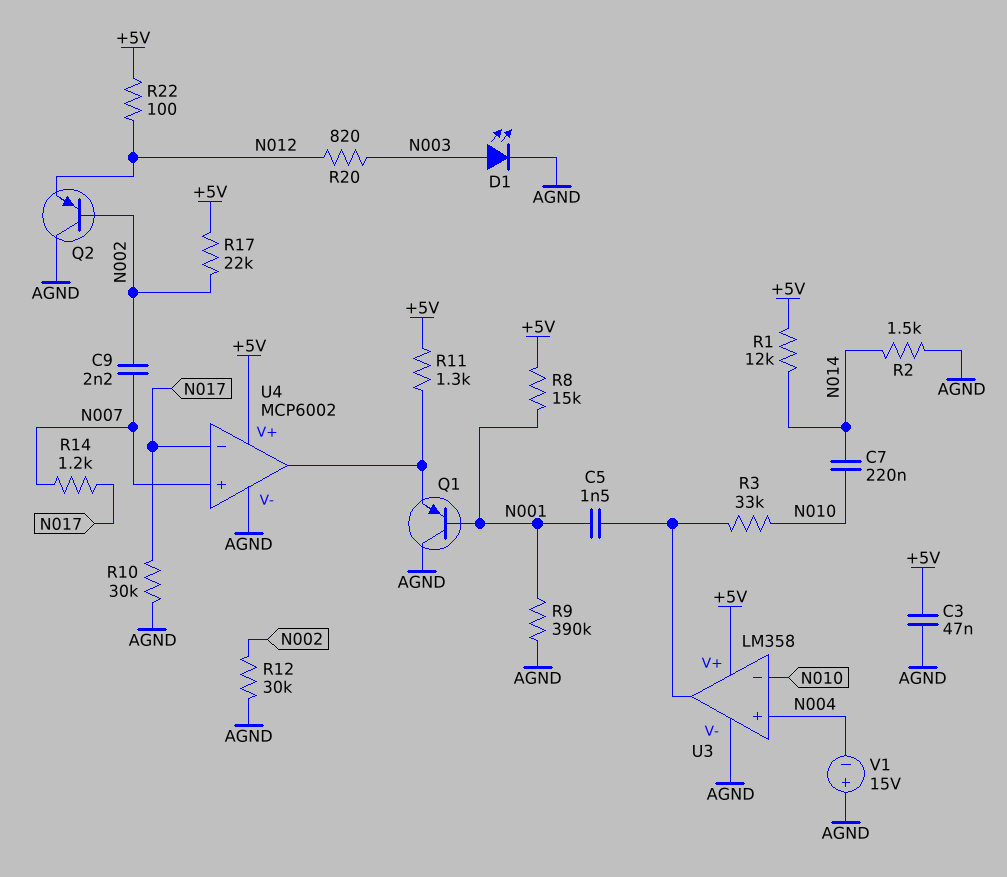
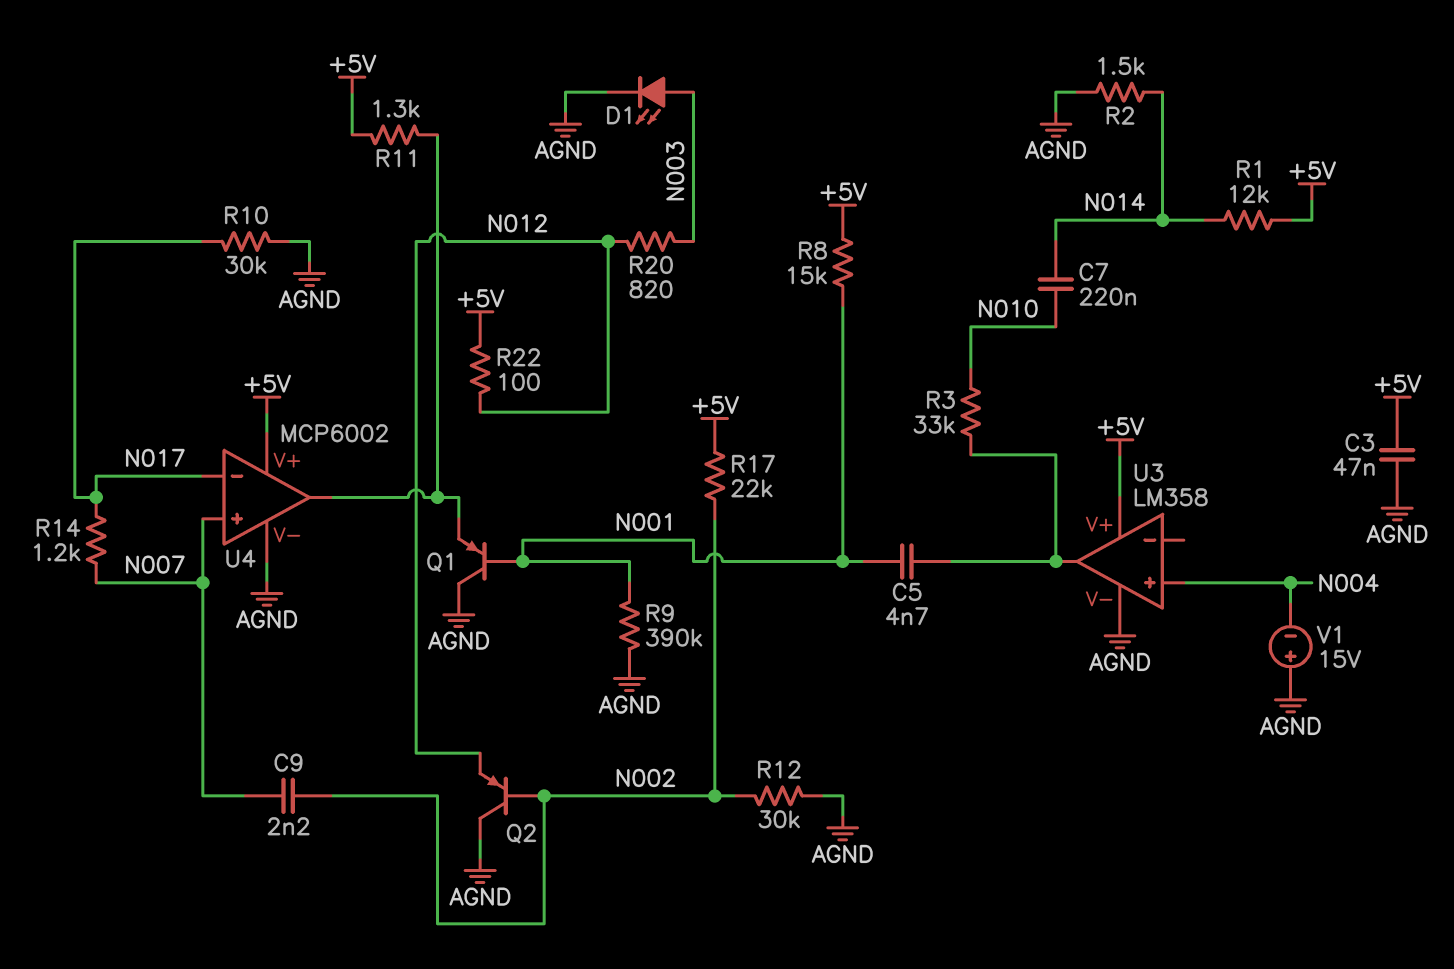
C5: 1.5nF (N001, U3/out) -> 4.7nF (N001, U3/out)
U3 pin in-: N010 -> none

